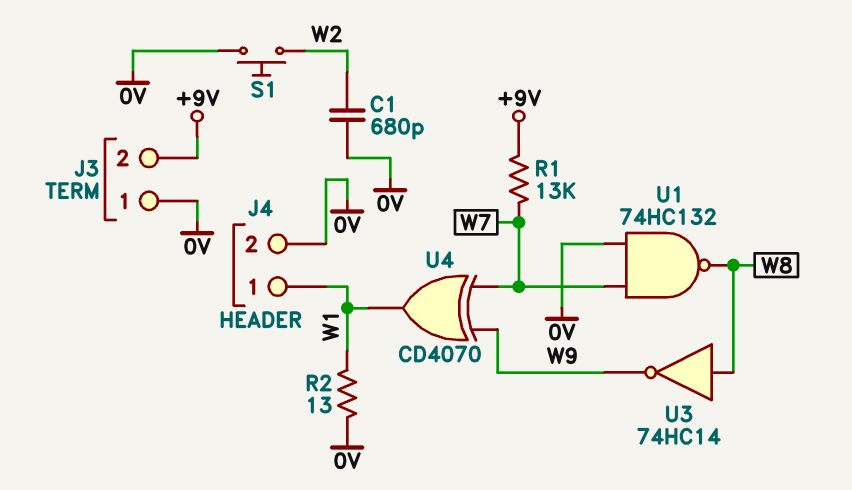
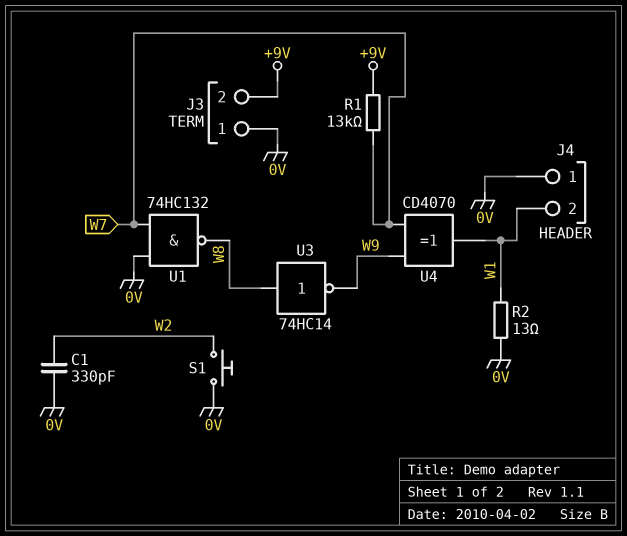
C1: 680pF (0V, W2) -> 330pF (0V, W2)
J4 pin 1: W1 -> 0V
J4 pin 2: 0V -> W1

